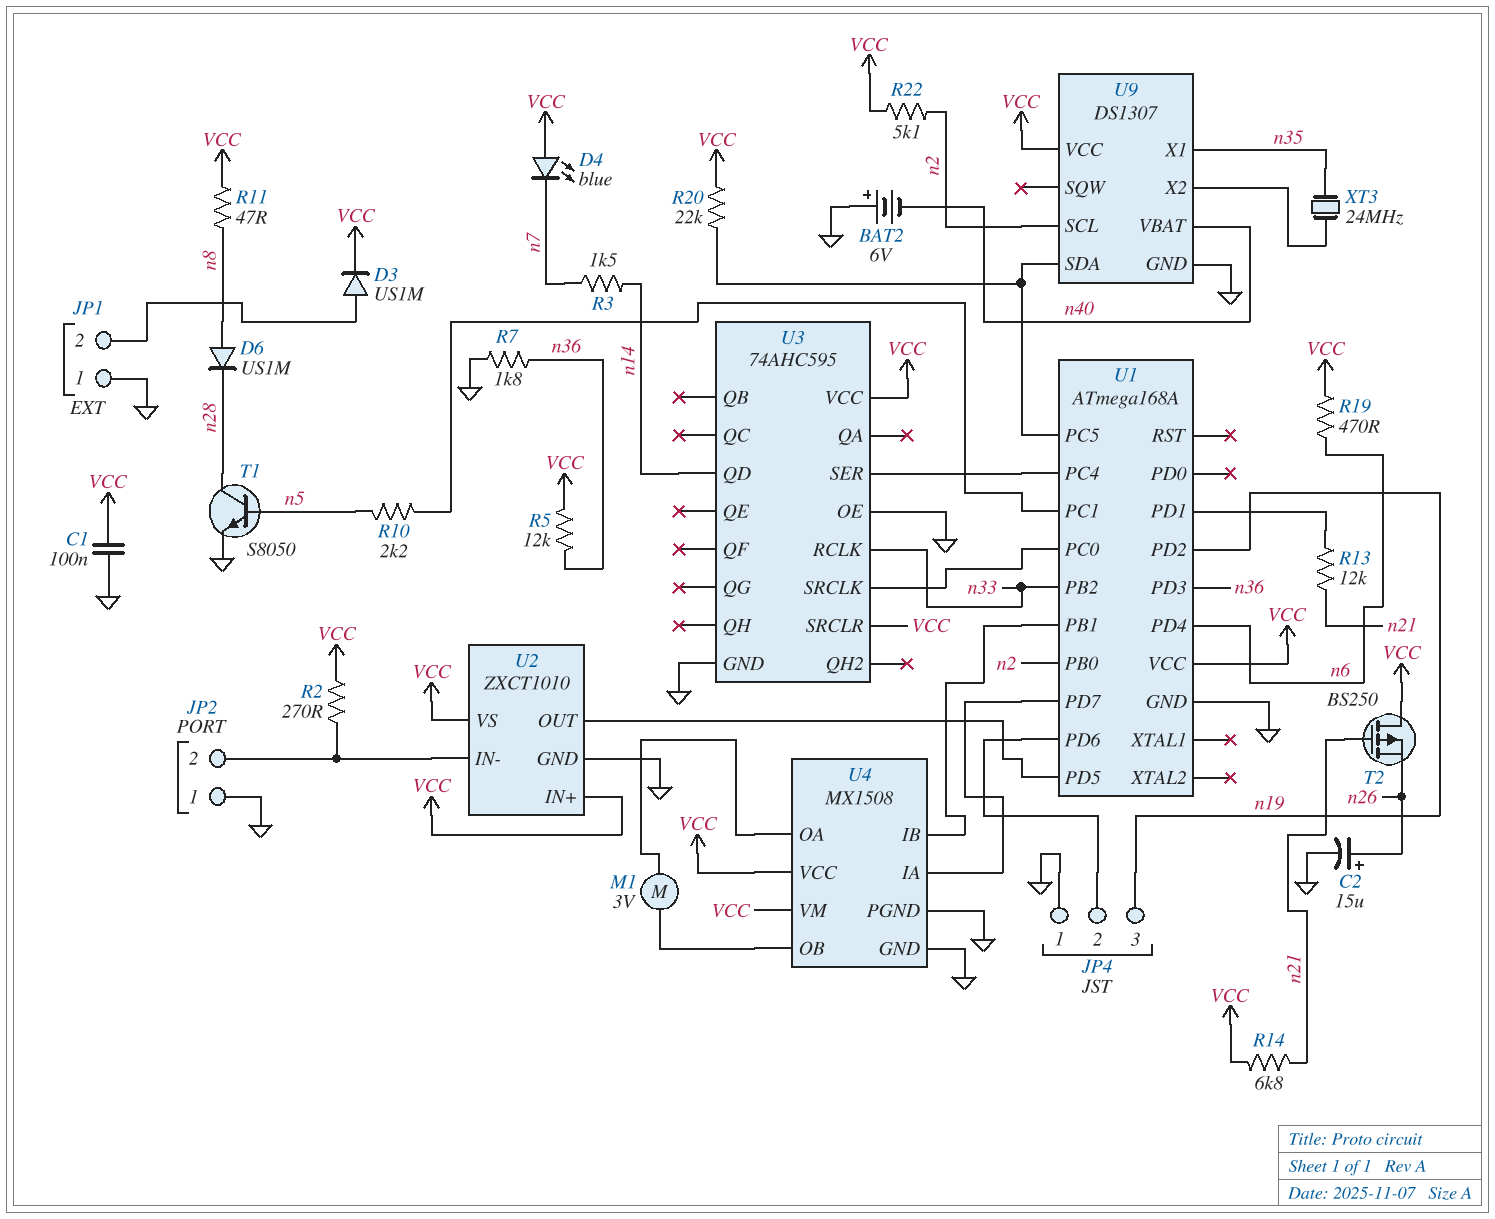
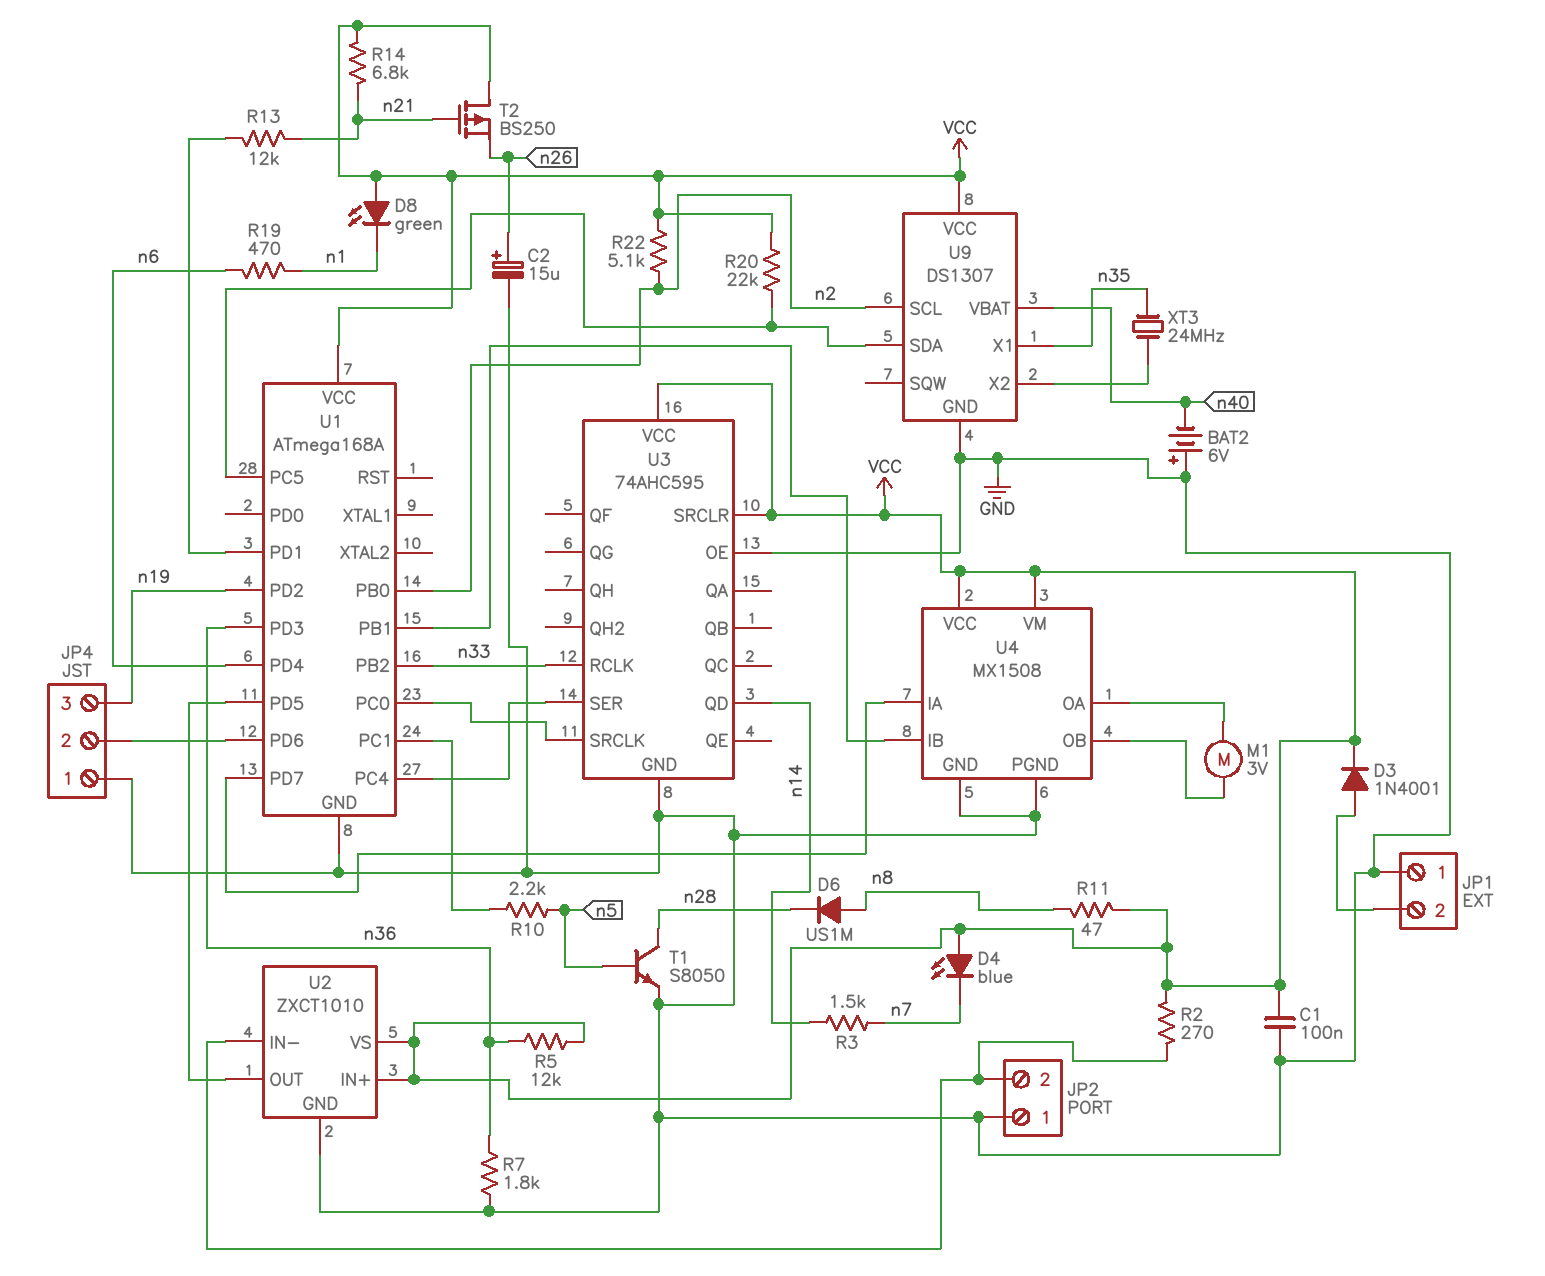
D3: diode US1M (A JP1/2, K VCC) -> diode 1N4001 (A JP1/2, K VCC)
D8: none -> LED green (A VCC, K n1)
R19: 470 (VCC, n6) -> 470 (n1, n6)

